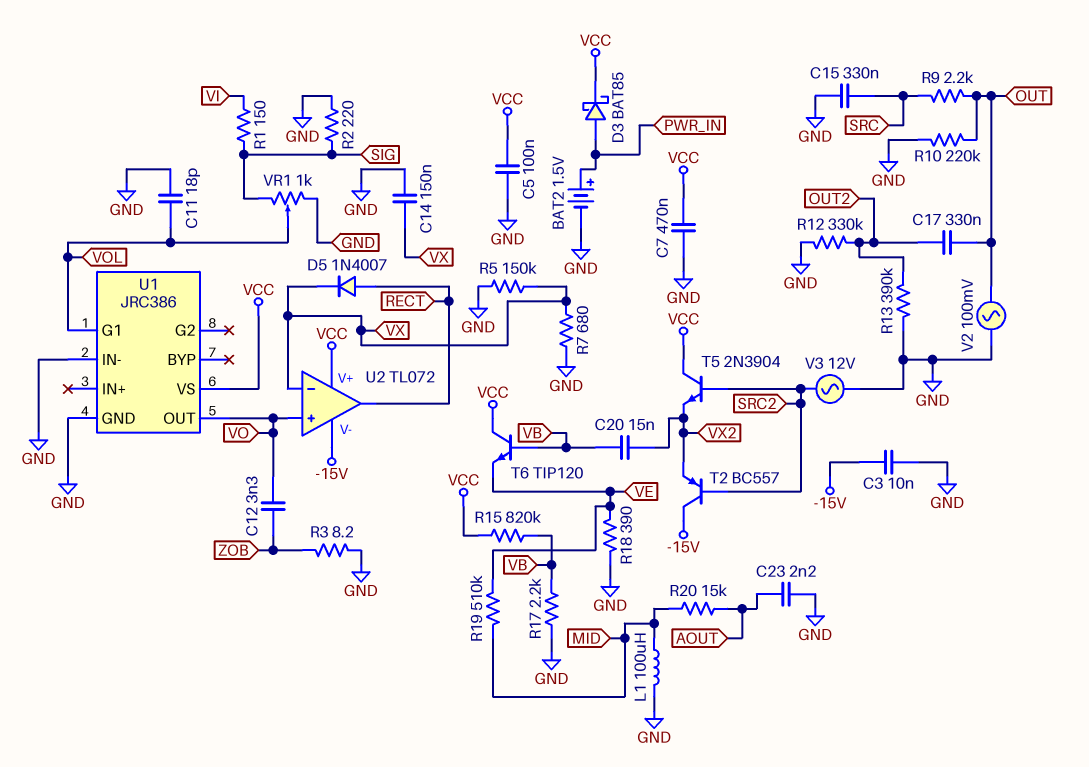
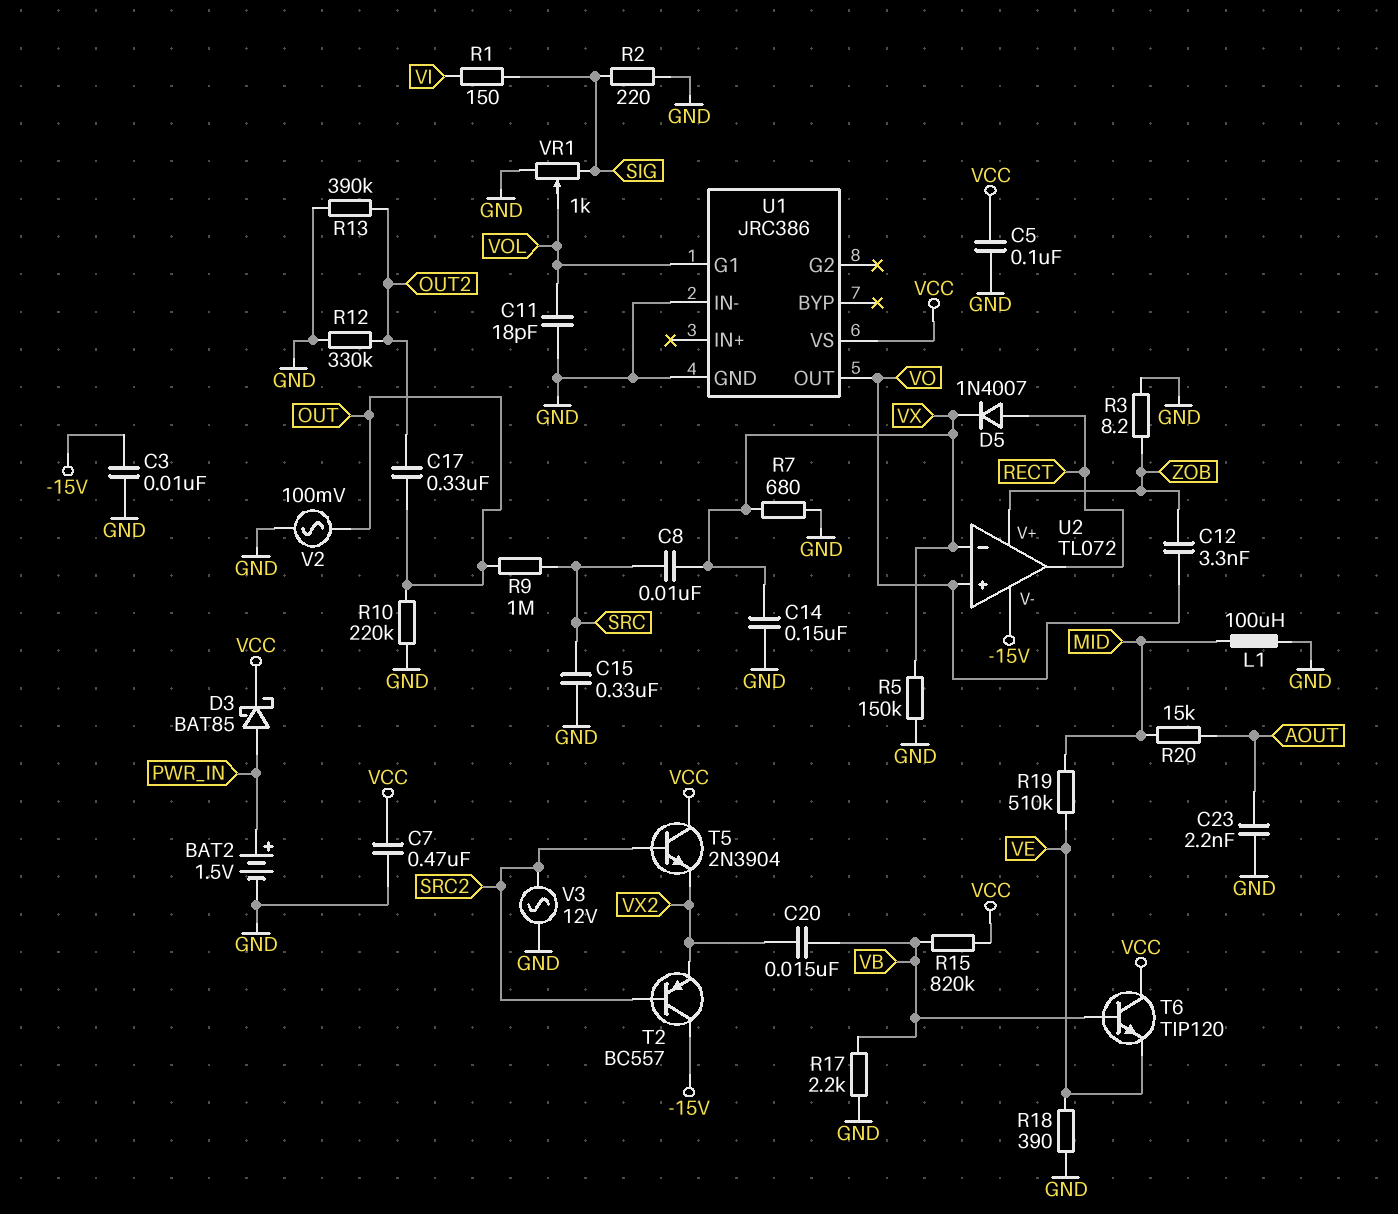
C8: none -> 10nF (SRC, VX)
R9: 2.2k (OUT, SRC) -> 1M (OUT, SRC)
U2 pin V+: VCC -> ZOB

